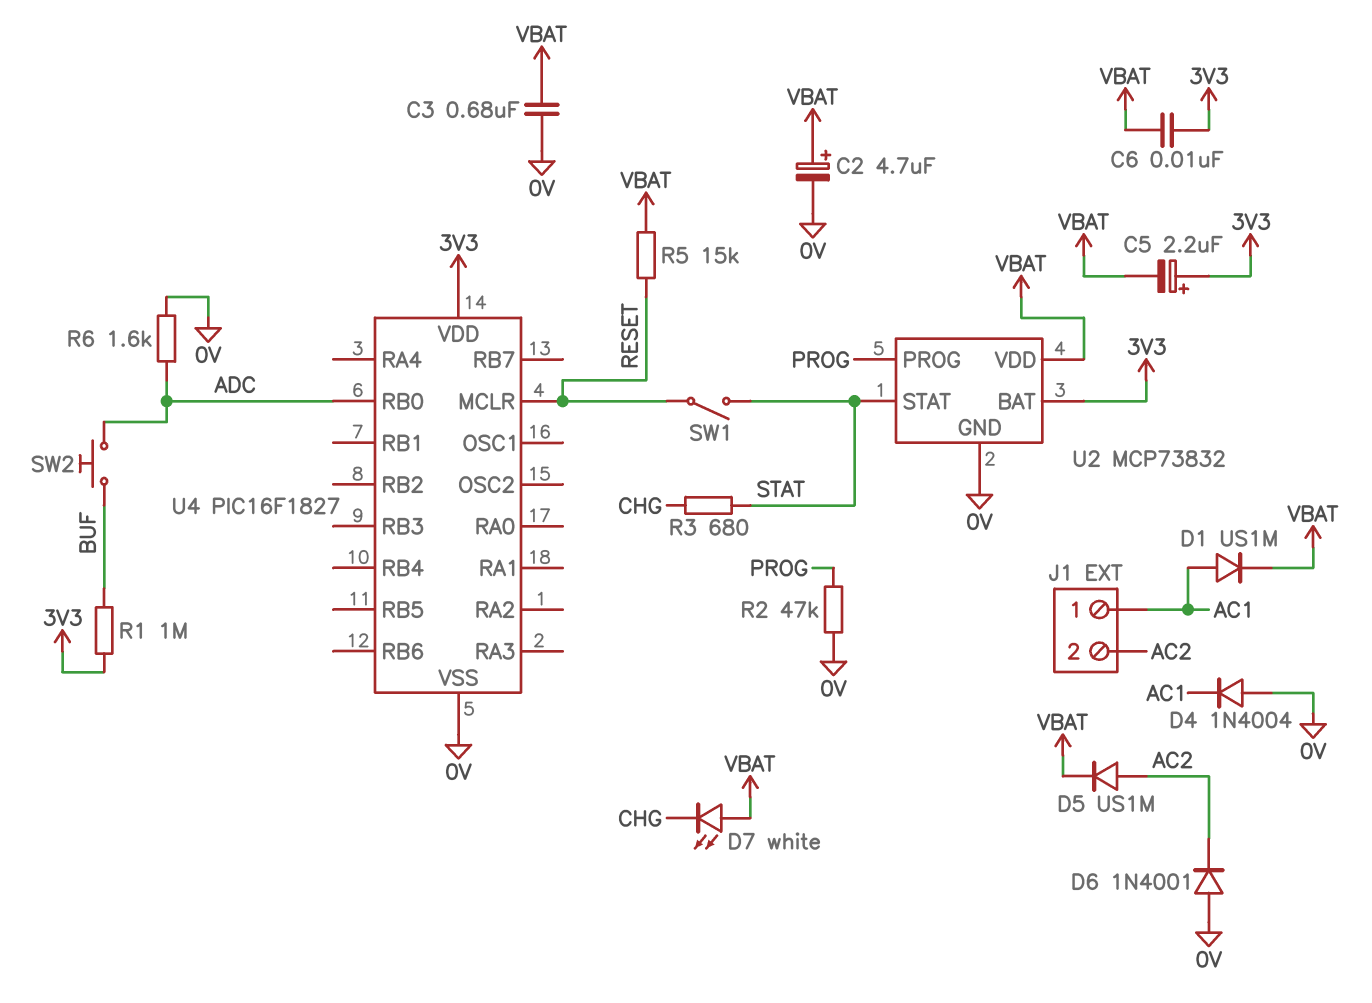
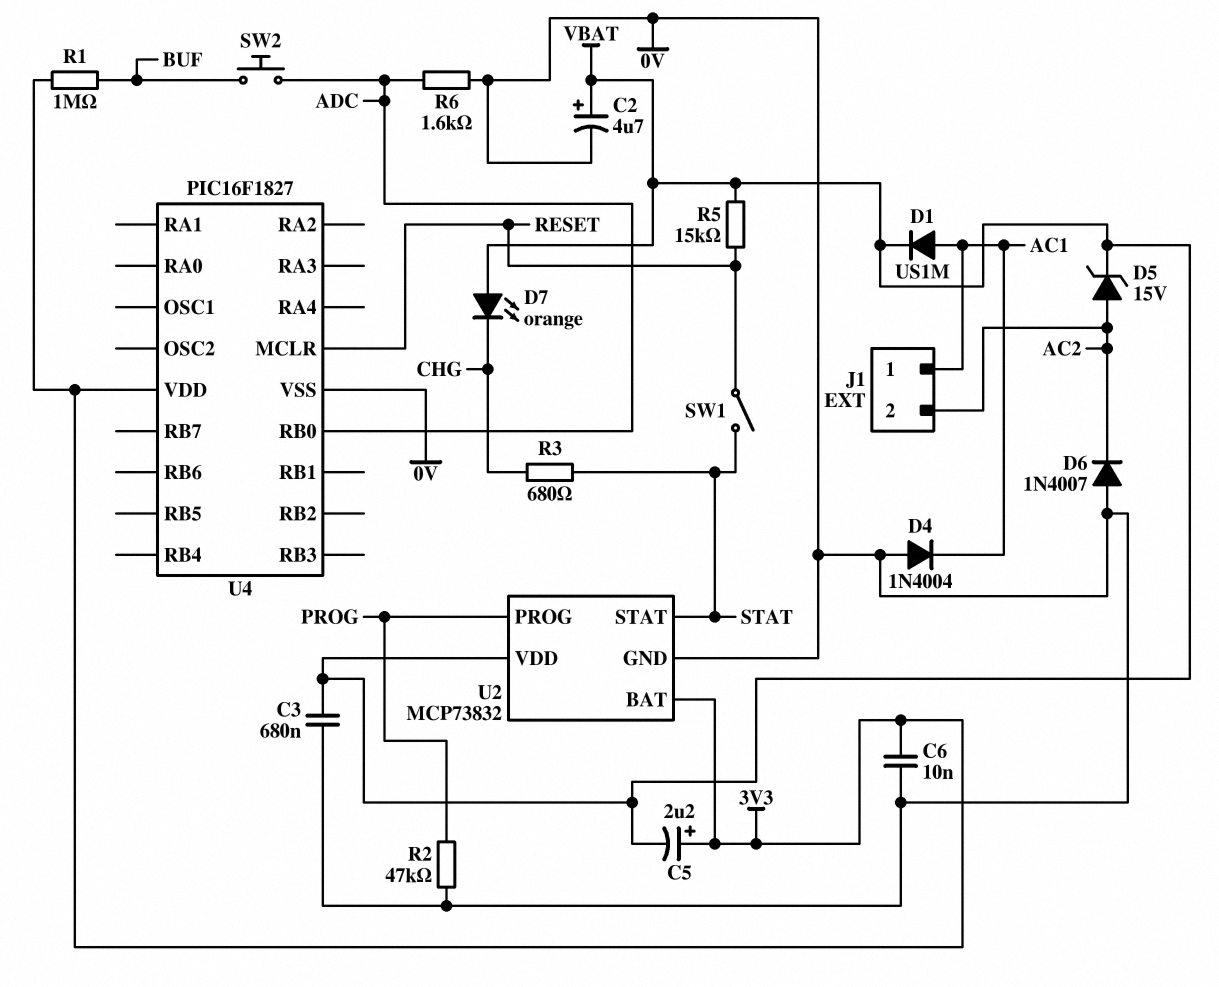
C6: 10nF (3V3, VBAT) -> 10nF (0V, 3V3)
D5: diode US1M (A AC2, K VBAT) -> zener 15V (A AC2, K VBAT)
D6: diode 1N4001 (A 0V, K AC2) -> diode 1N4007 (A 0V, K AC2)
D7: LED white (A VBAT, K CHG) -> LED orange (A VBAT, K CHG)

